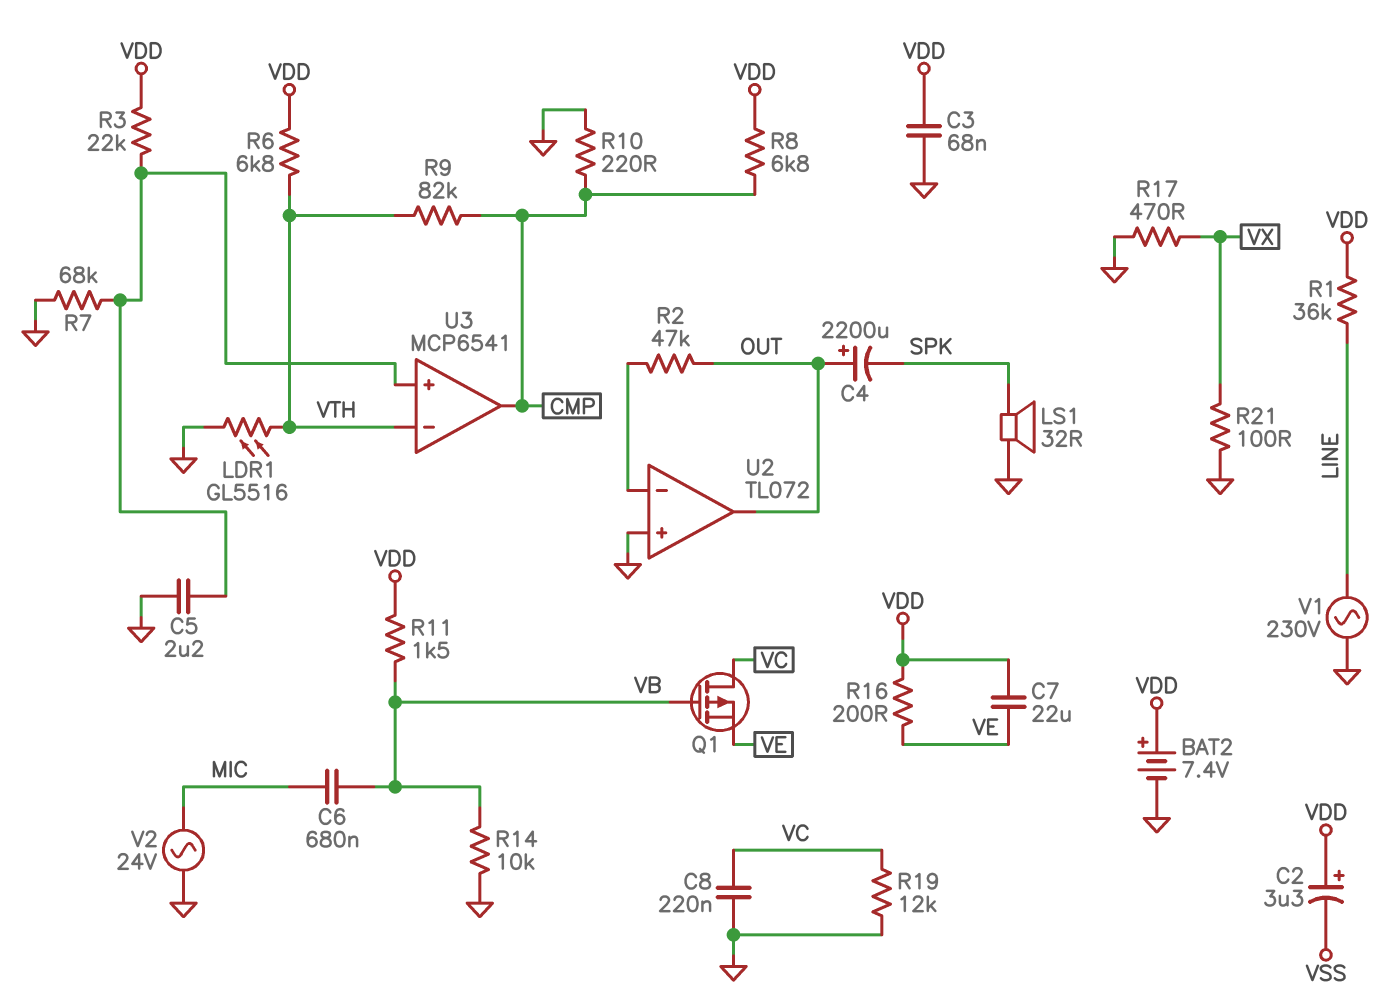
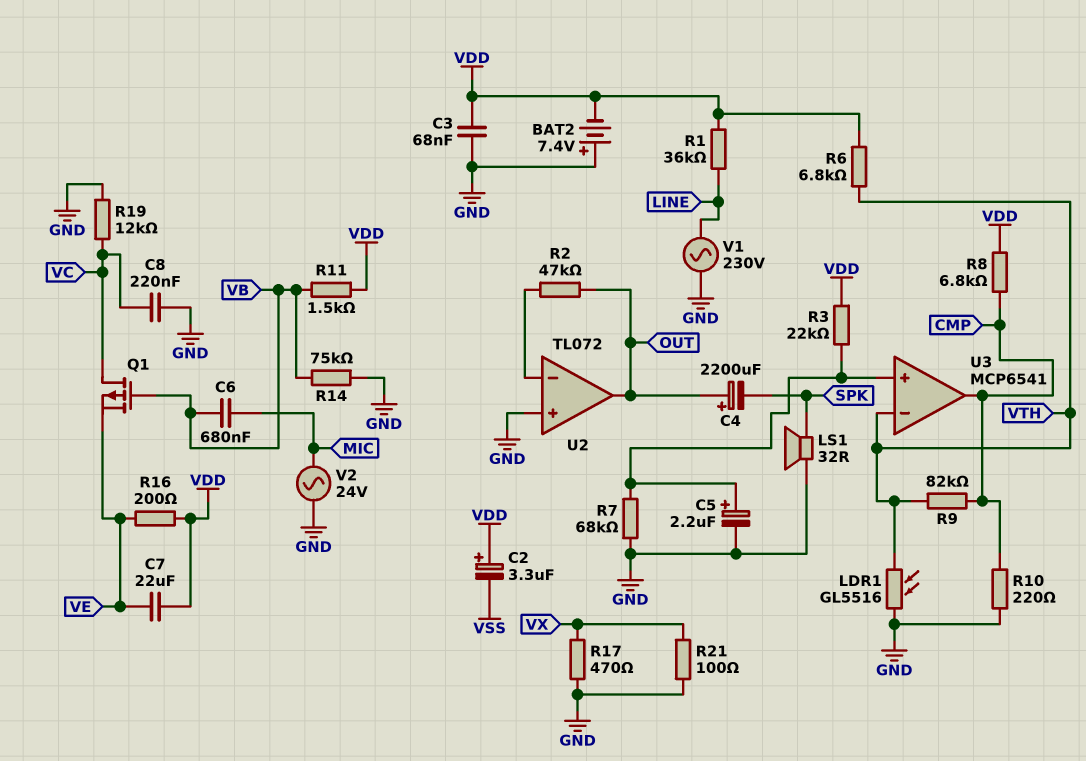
BAT2: 7.4V (plus VDD, minus GND) -> 7.4V (plus GND, minus VDD)
C5: 2.2uF (GND, U3/in+) -> 2.2uF (plus U3/in+, minus GND)
R14: 10k (GND, VB) -> 75k (GND, VB)

